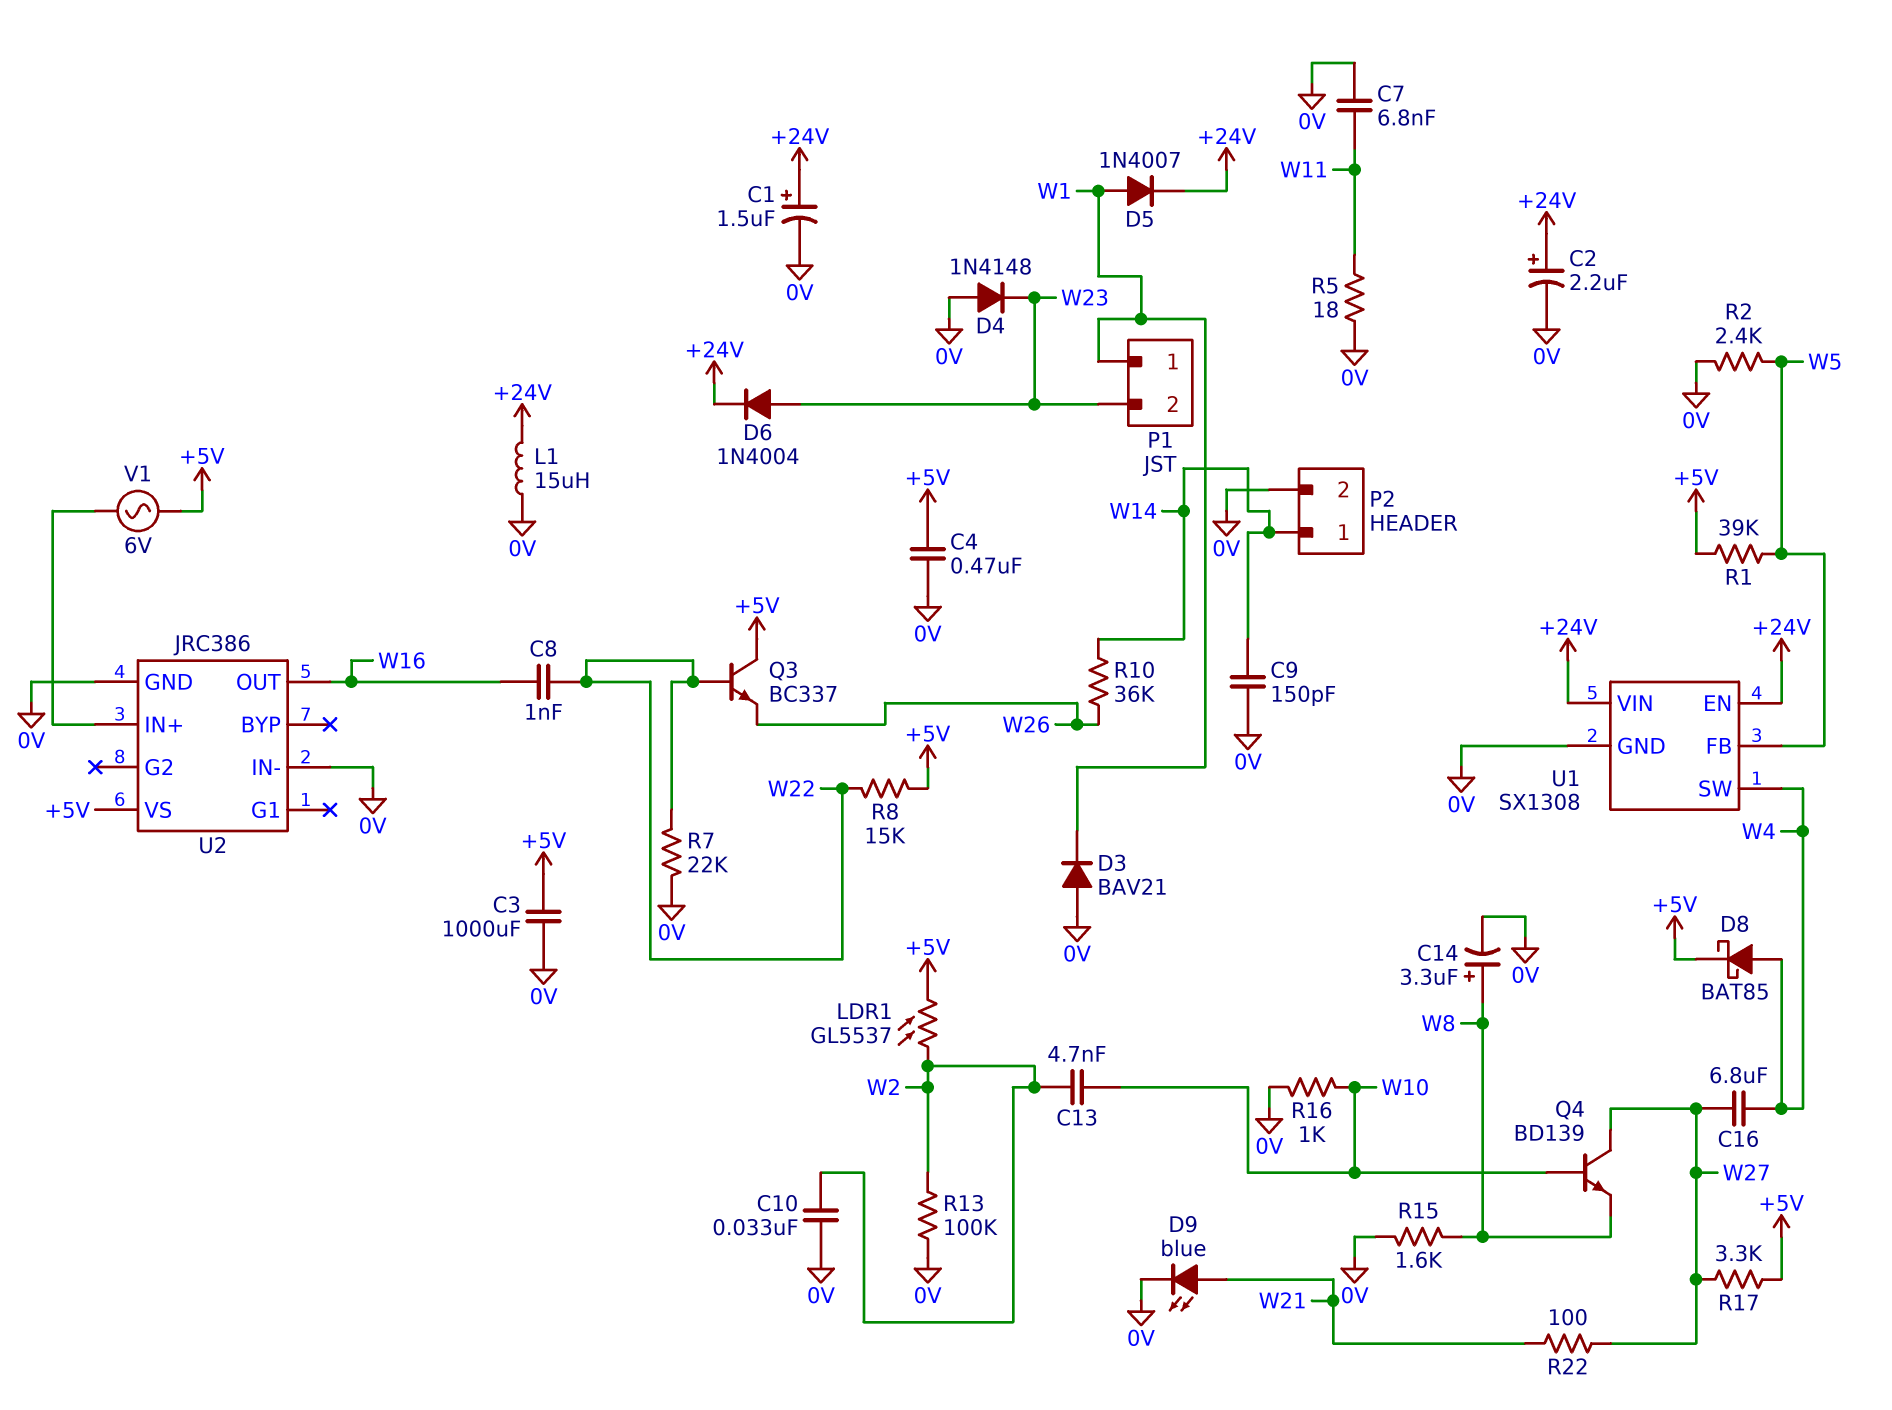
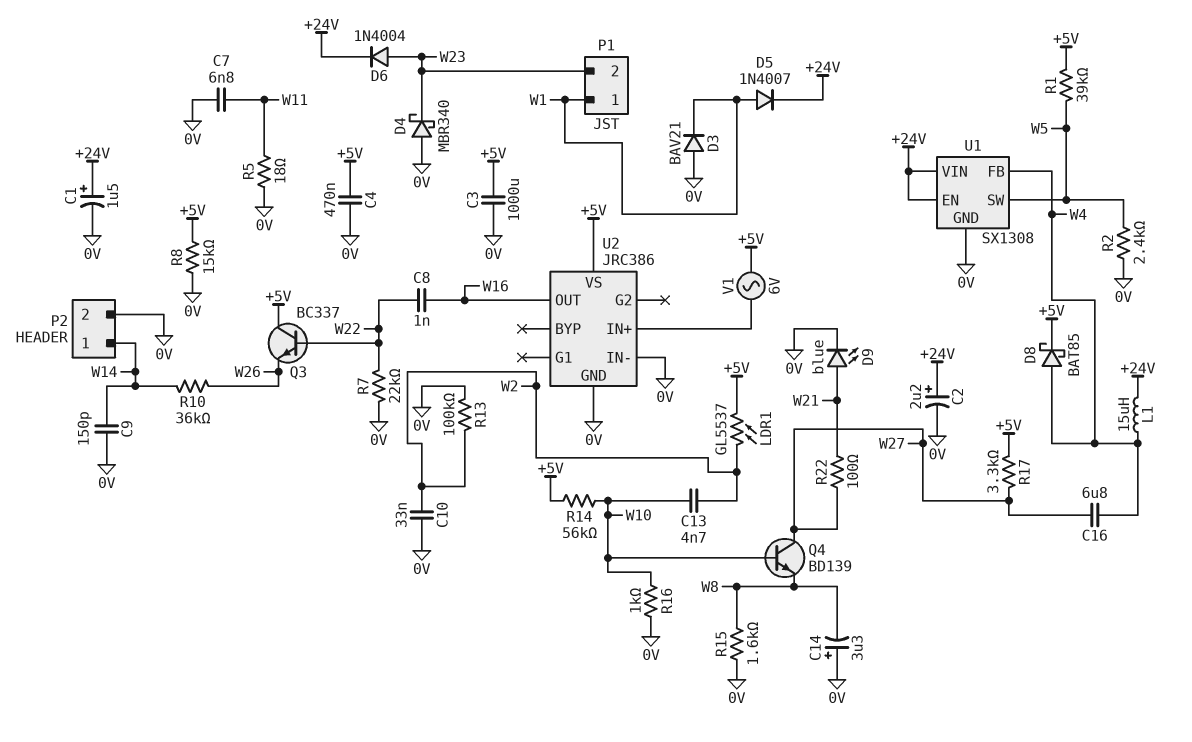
C14: 3.3uF (plus W8, minus 0V) -> 3.3uF (plus 0V, minus W8)
D4: diode 1N4148 (A 0V, K W23) -> schottky MBR340 (A 0V, K W23)
L1: 15uH (+24V, 0V) -> 15uH (+24V, W4)
R8: 15k (+5V, W22) -> 15k (+5V, 0V)
R14: none -> 56k (+5V, W10)
U1 pin FB: W5 -> W4
U1 pin SW: W4 -> W5

